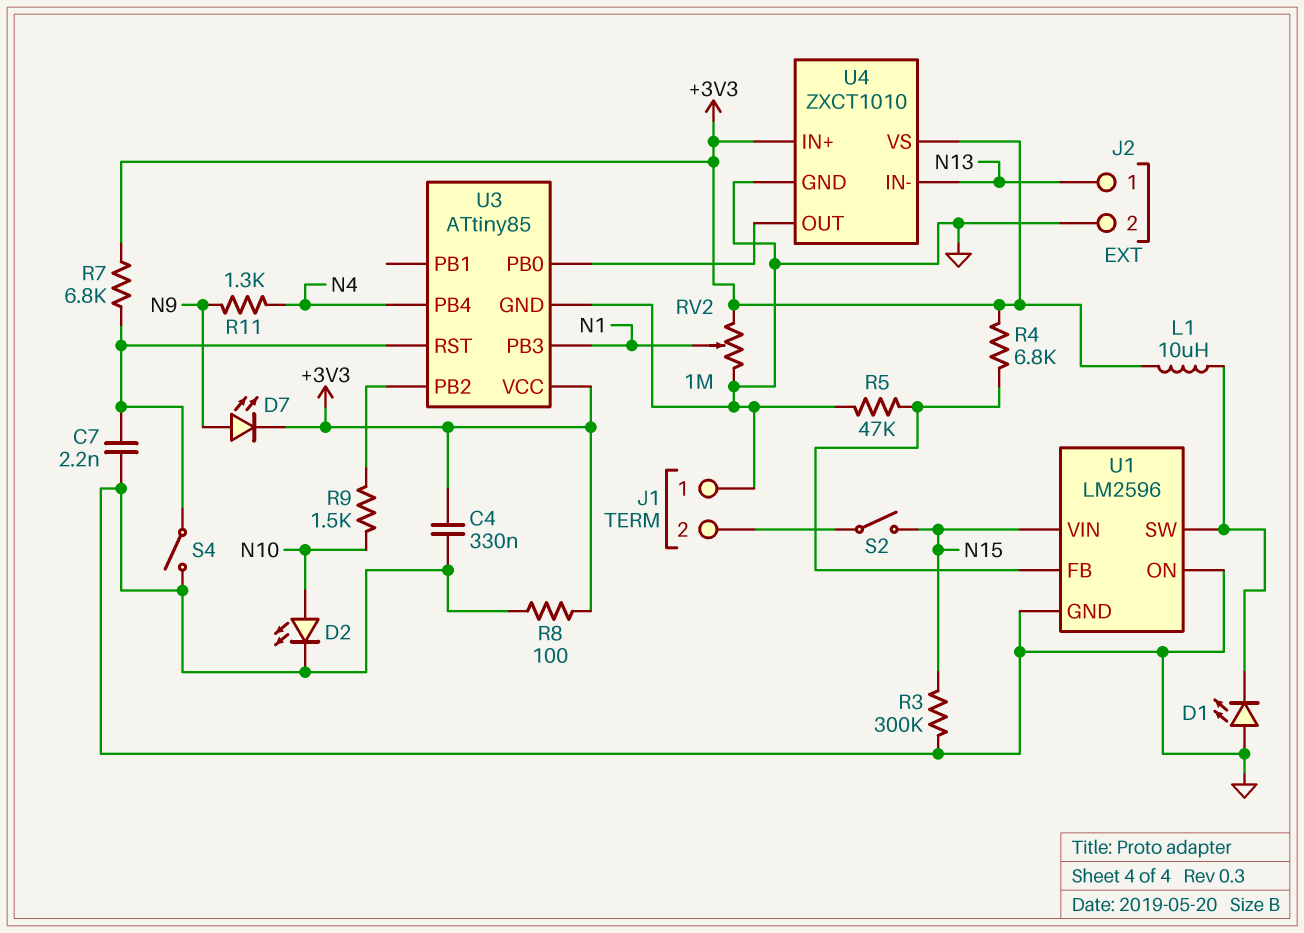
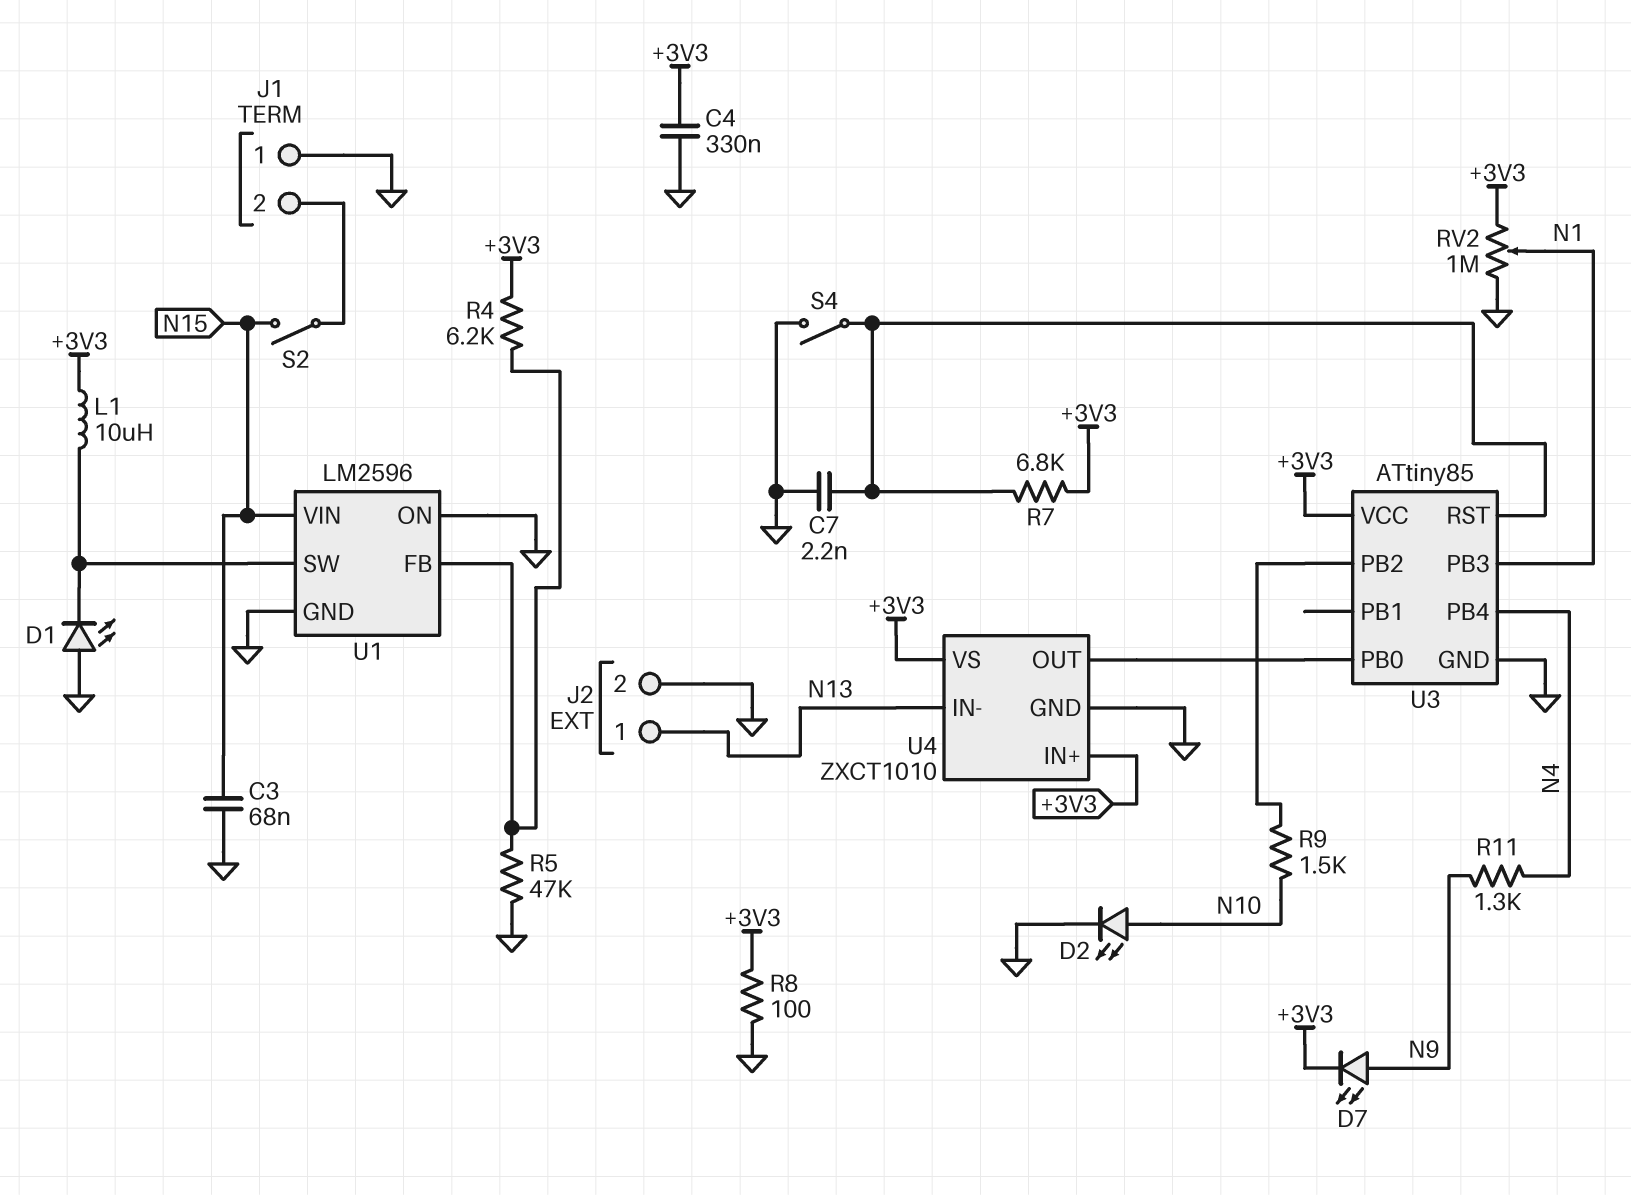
C3: none -> 68nF (GND, N15)
R3: 300k (GND, N15) -> none
R4: 6.8k (+3V3, U1/FB) -> 6.2k (+3V3, U1/FB)

